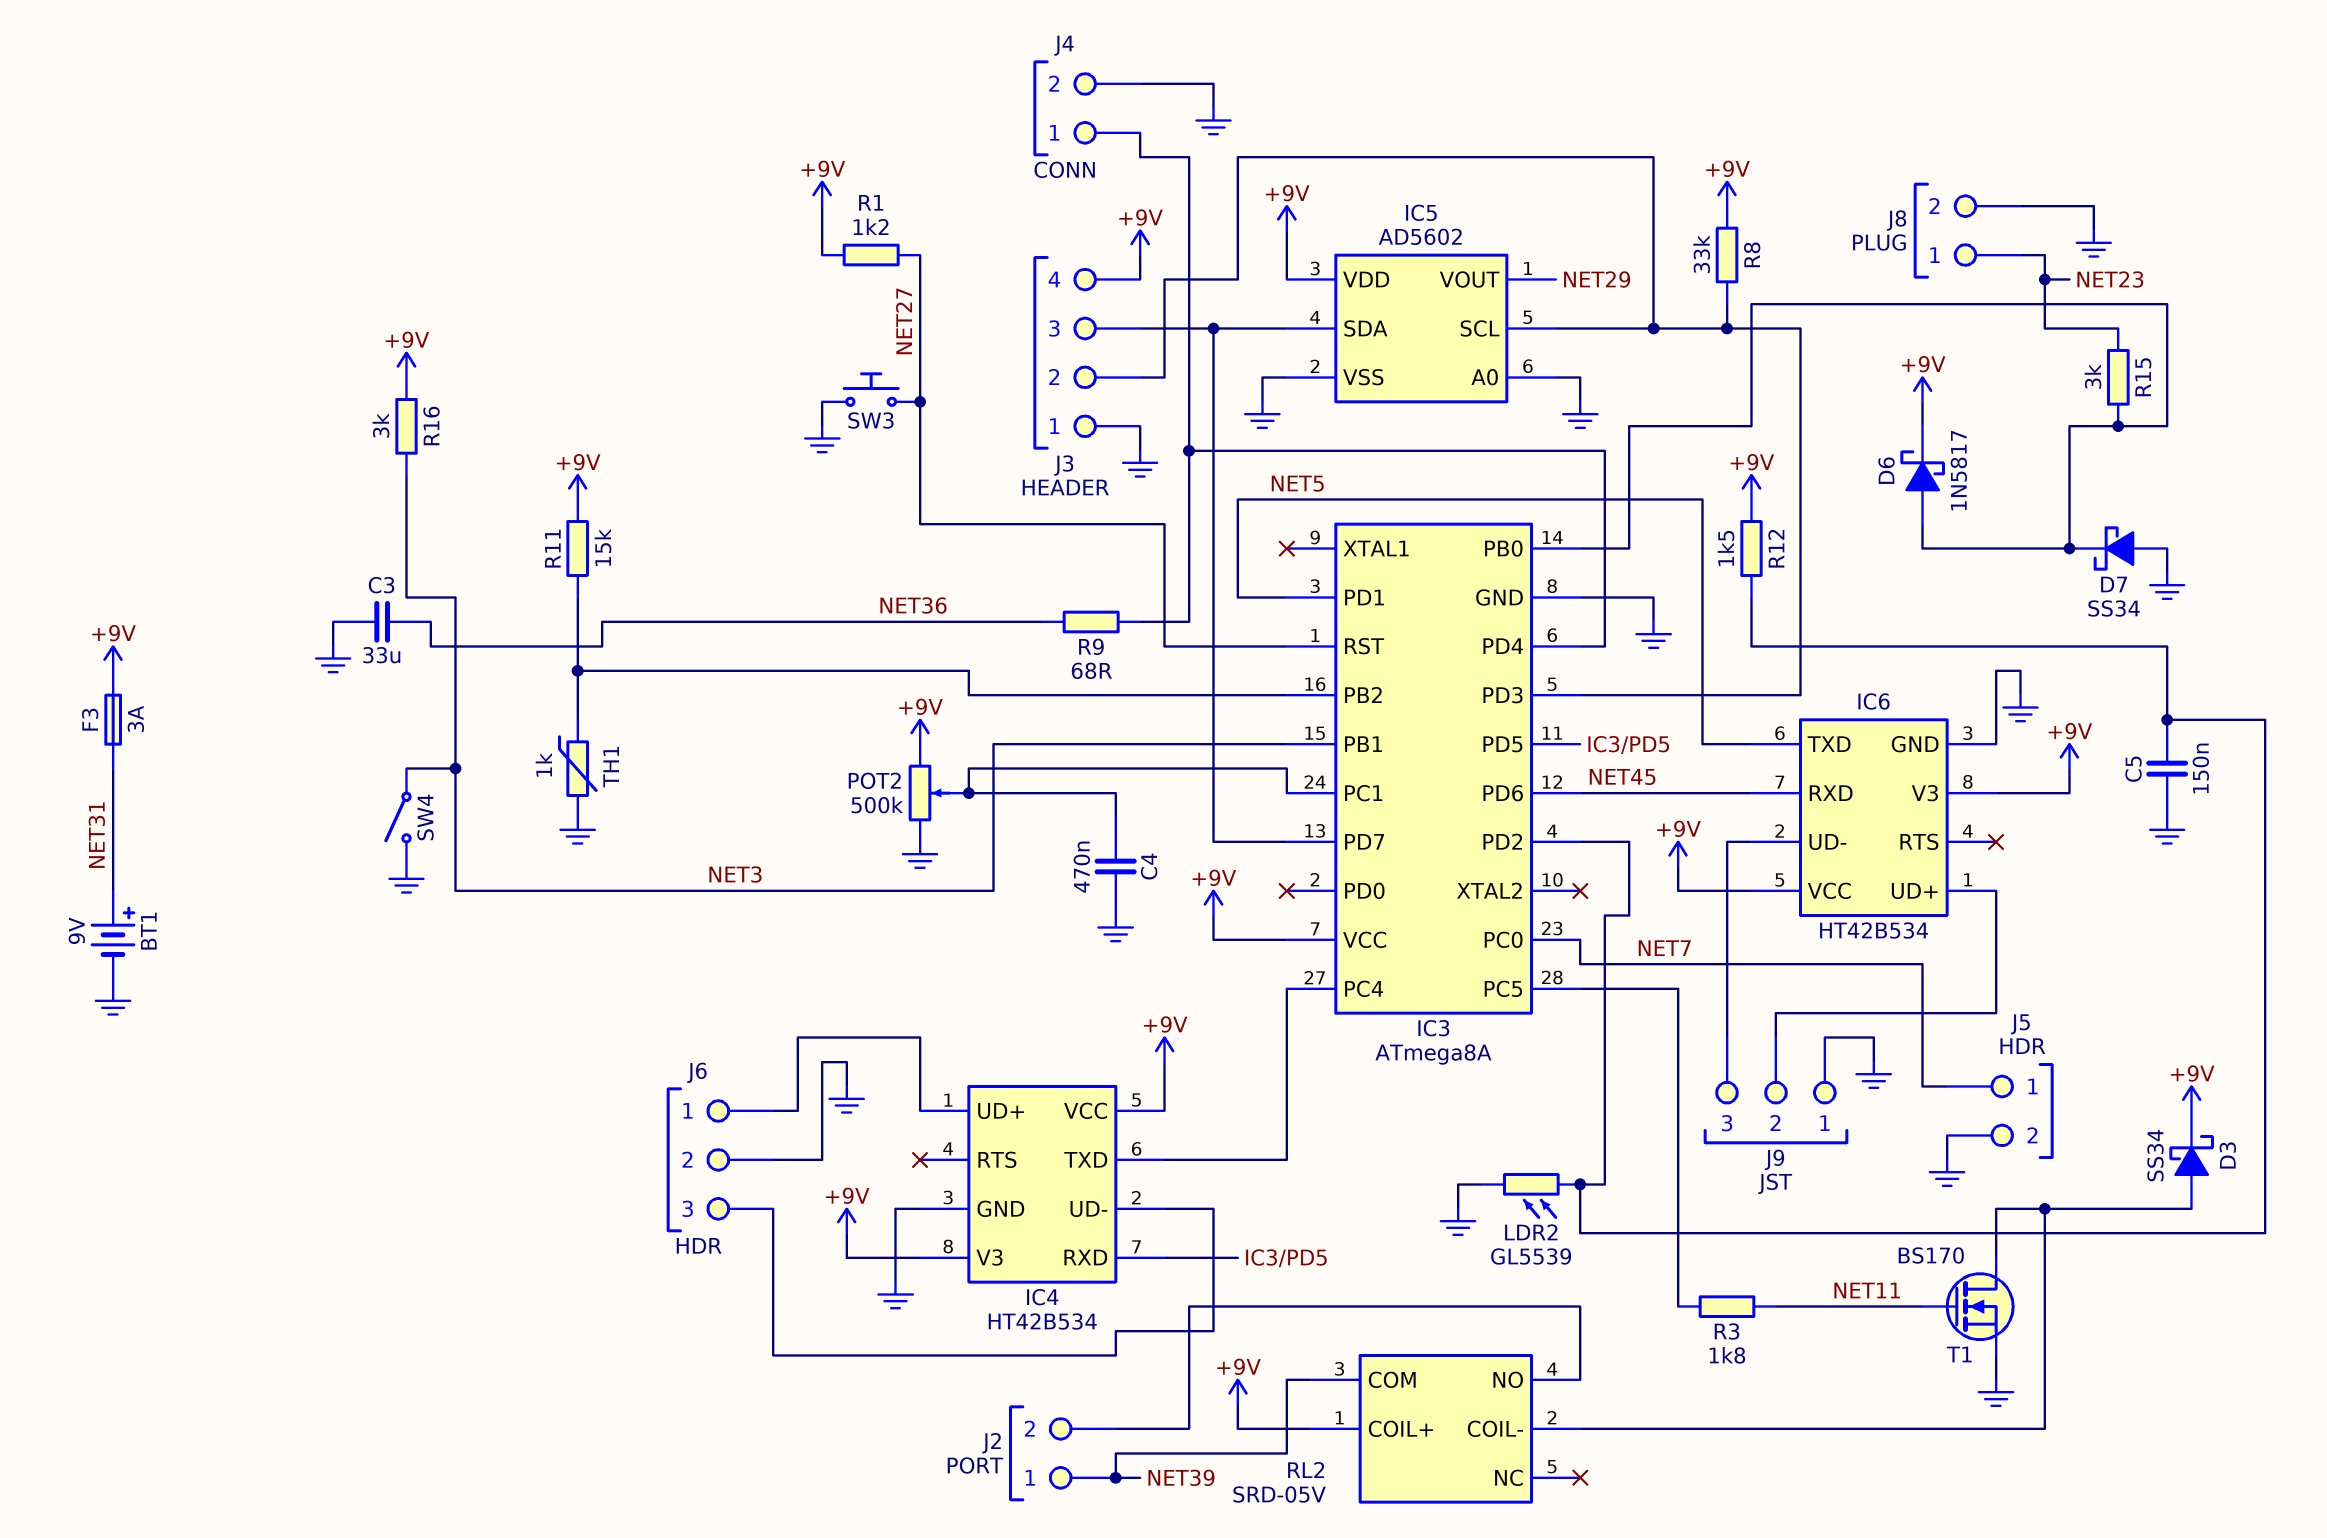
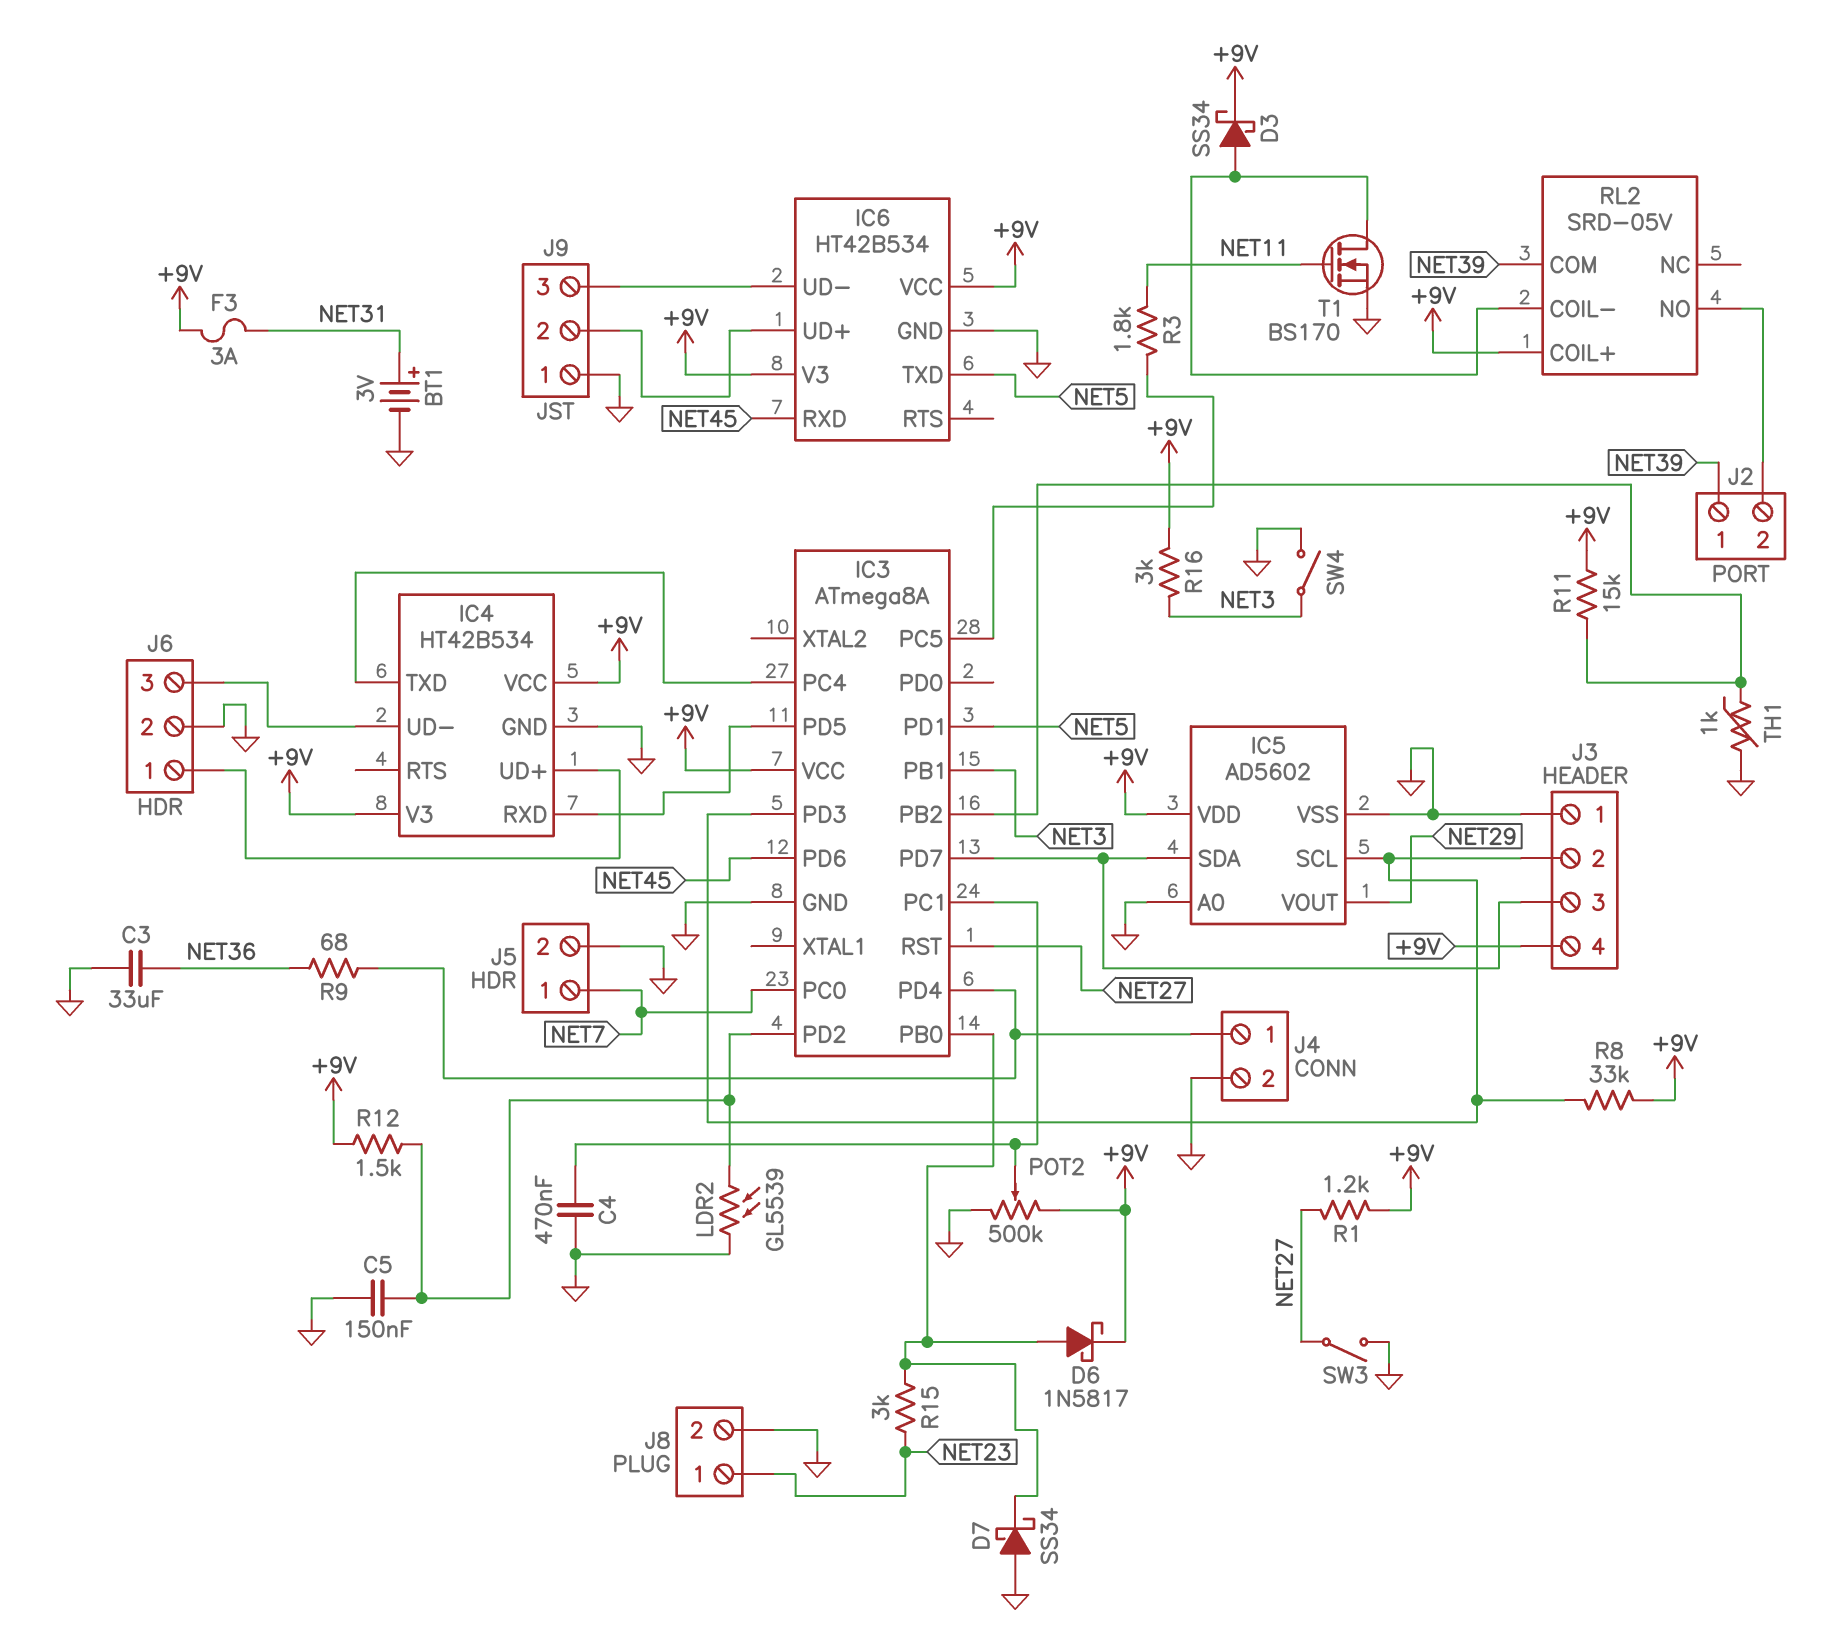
BT1: 9V (plus NET31, minus GND) -> 3V (plus NET31, minus GND)
SW3: button (GND, NET27) -> switch (GND, NET27)

